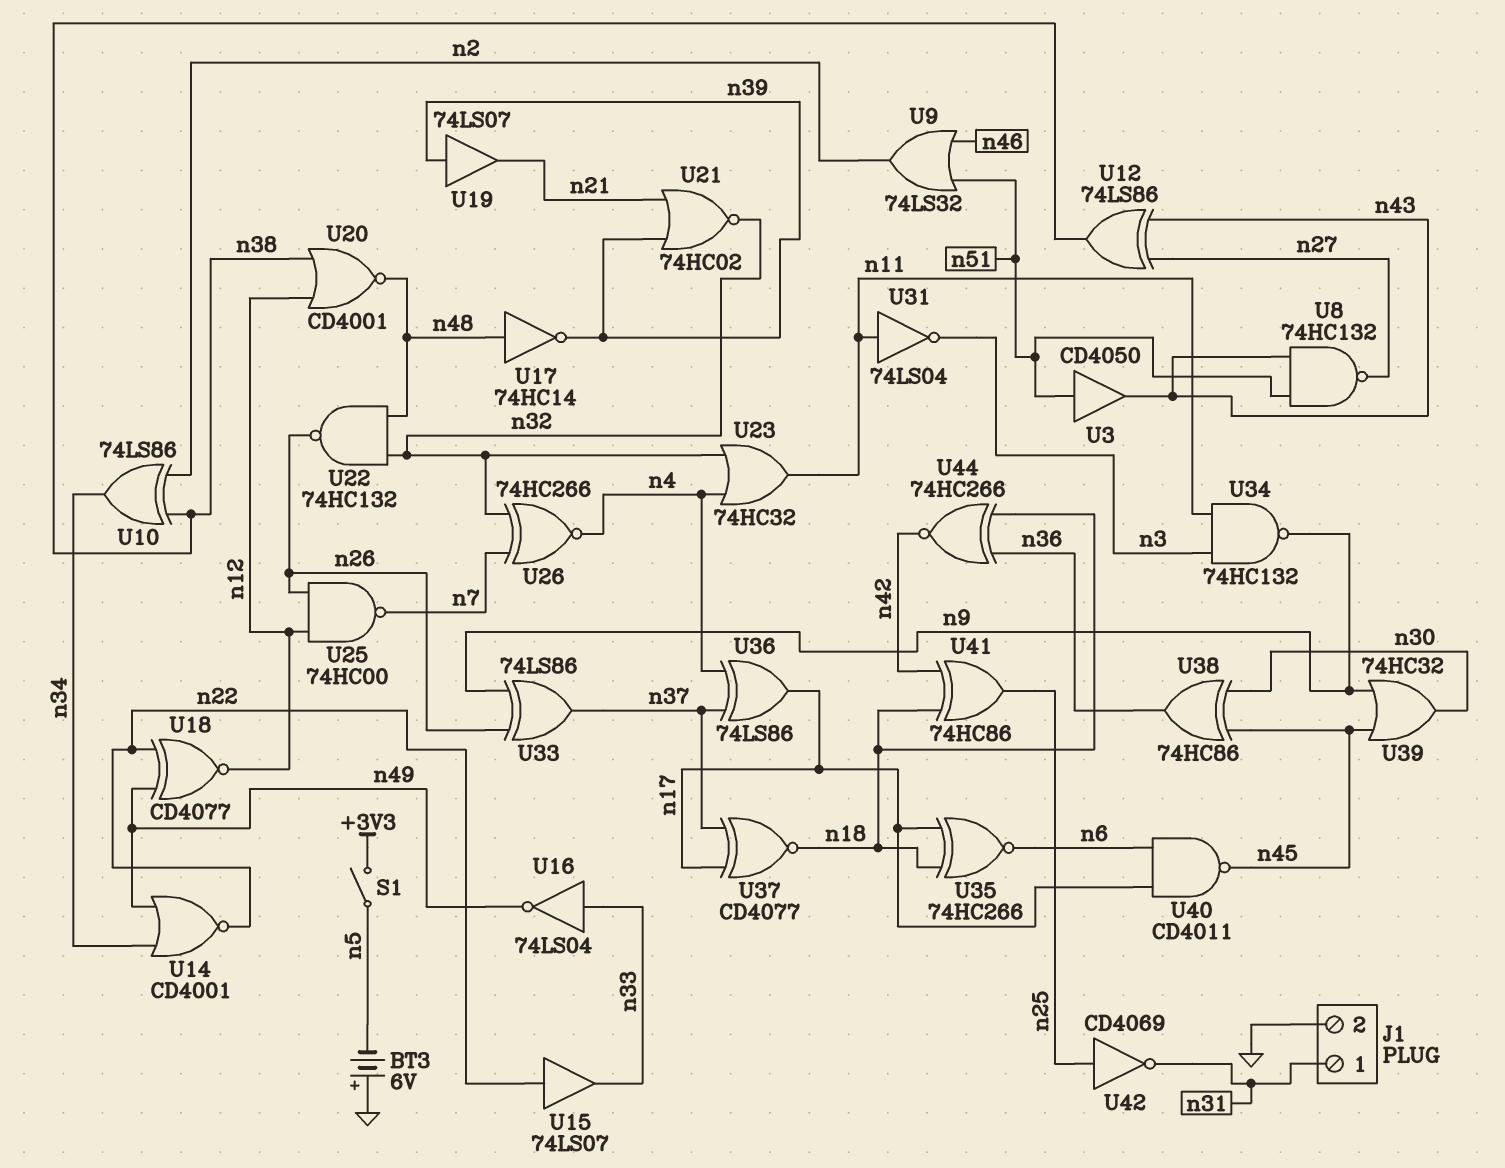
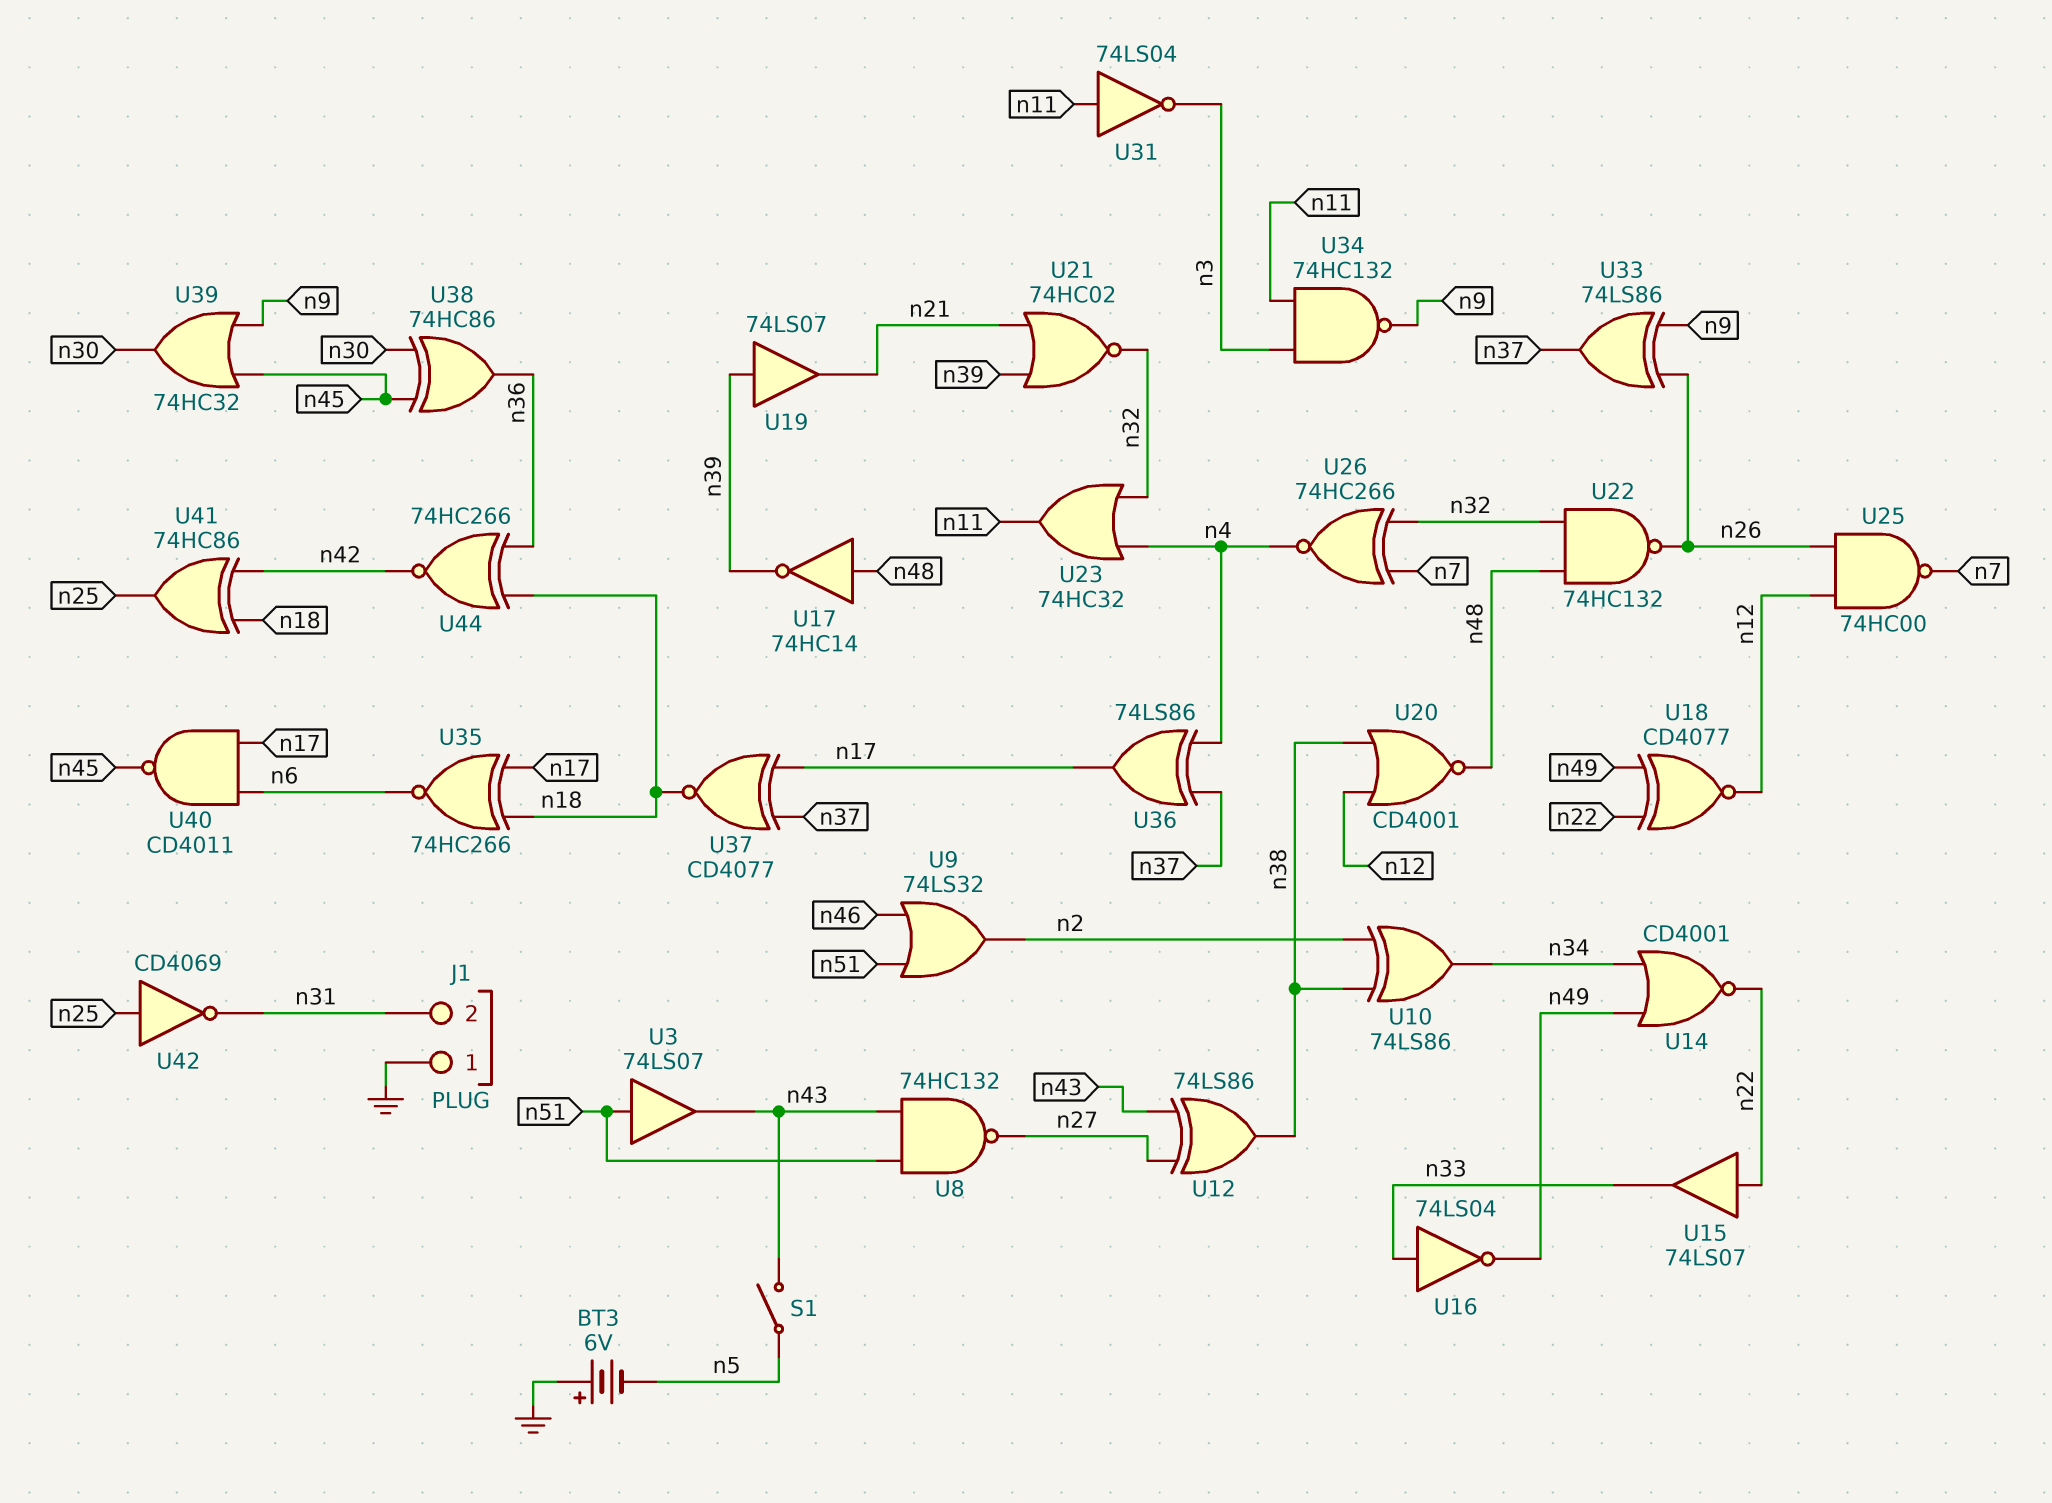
J1 pin 1: n31 -> GND
J1 pin 2: GND -> n31
S1: switch (+3V3, n5) -> switch (n5, n43)
U3: buffer CD4050 (in n51, out n43) -> buffer 74LS07 (in n51, out n43)

